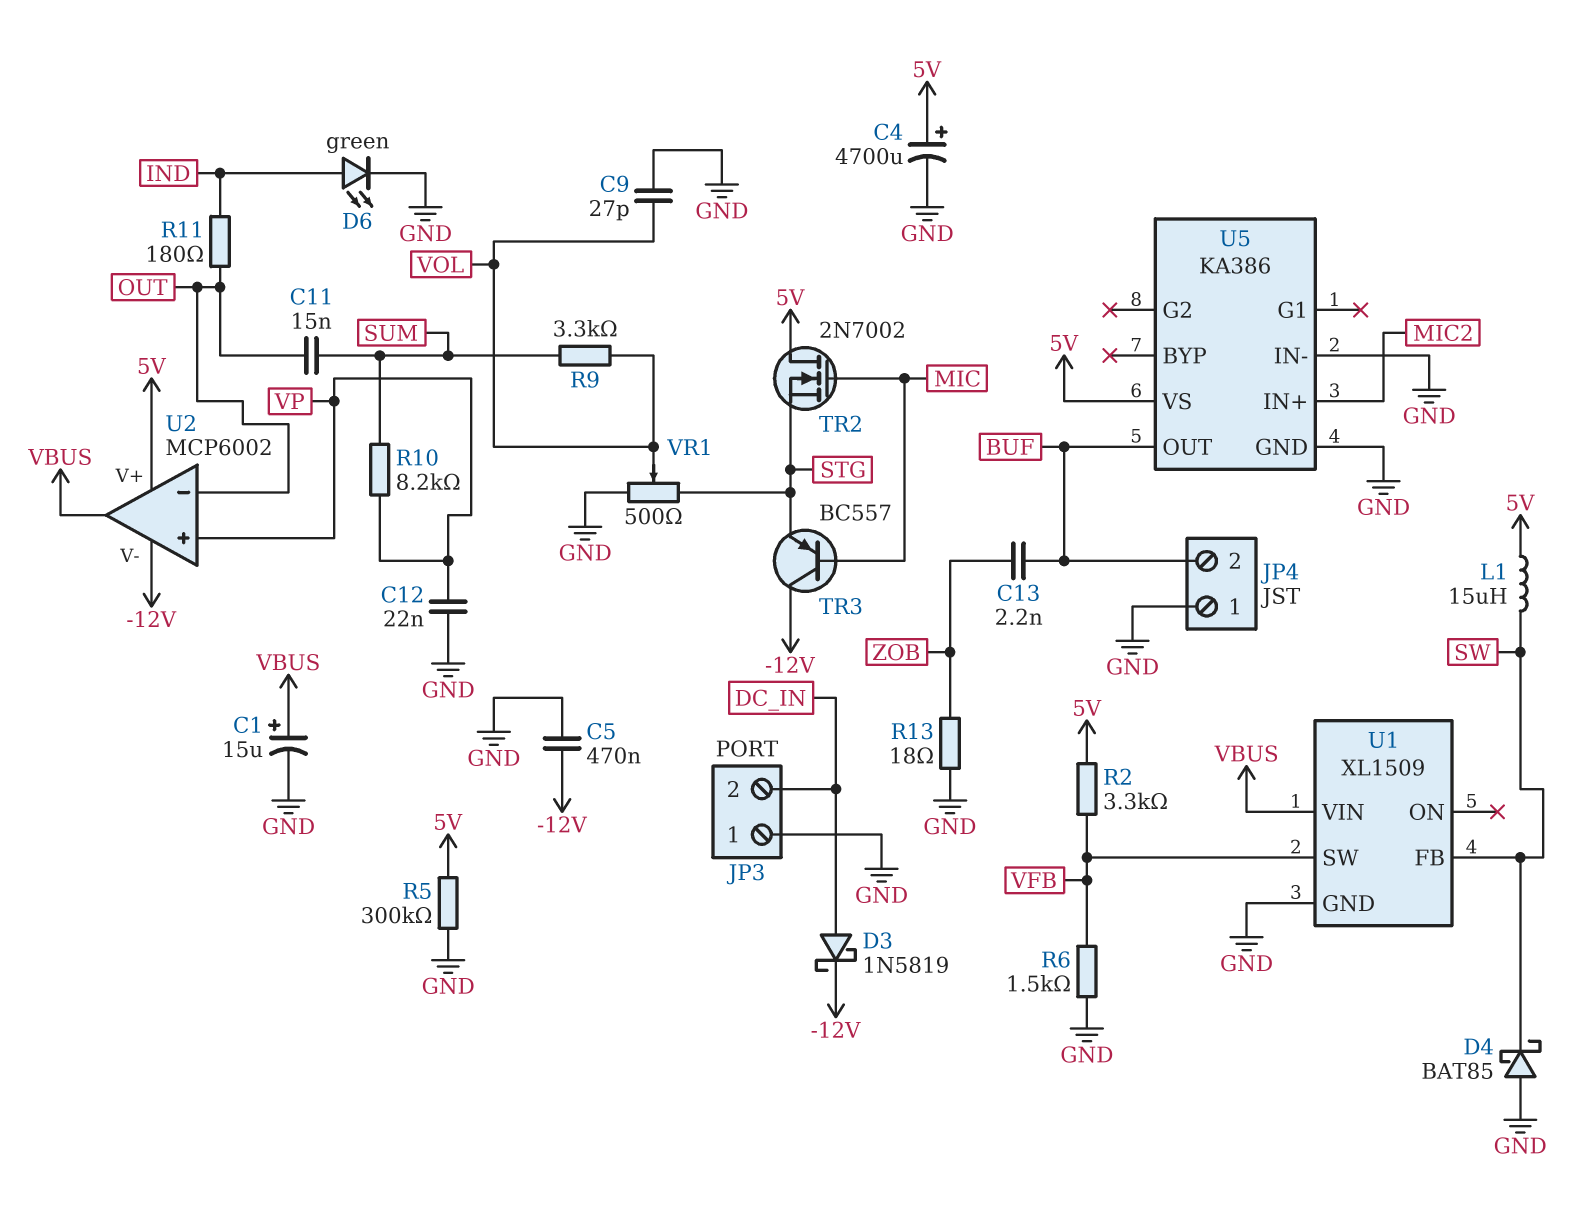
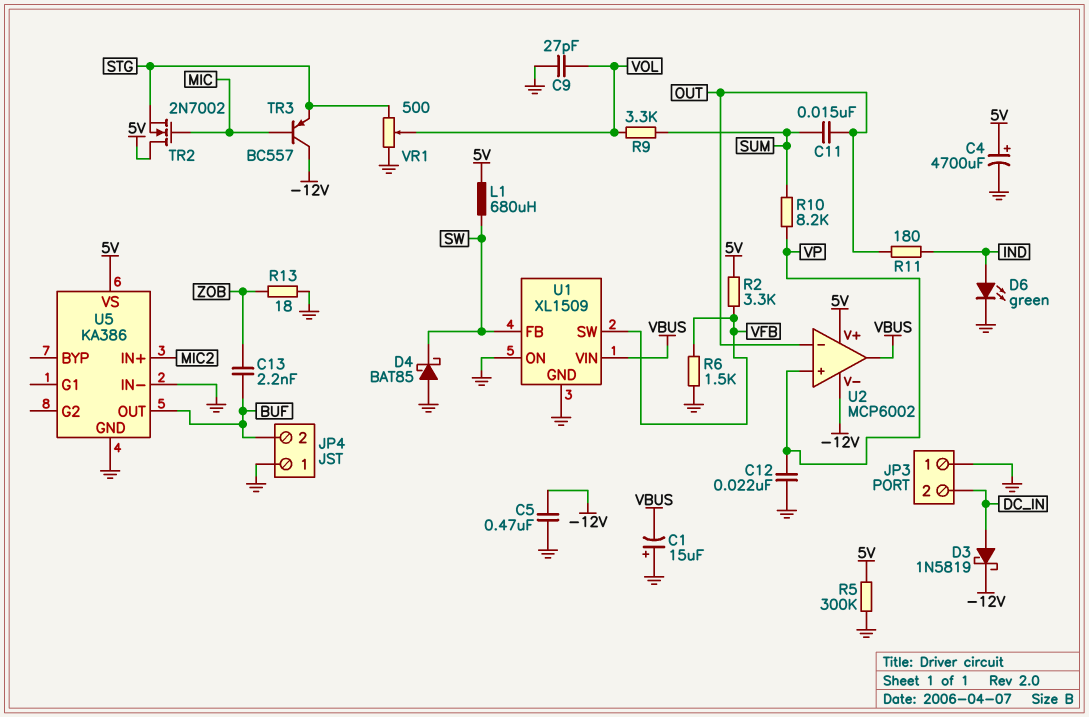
C1: 15uF (plus VBUS, minus GND) -> 15uF (plus GND, minus VBUS)
L1: 15uH (5V, SW) -> 680uH (5V, SW)
U1 pin ON: none -> GND

